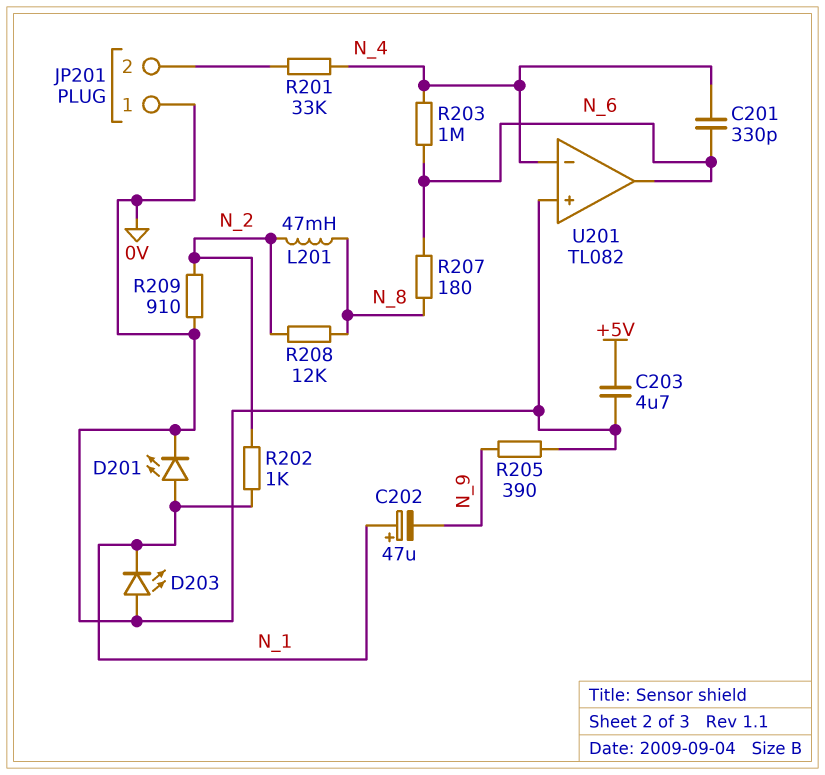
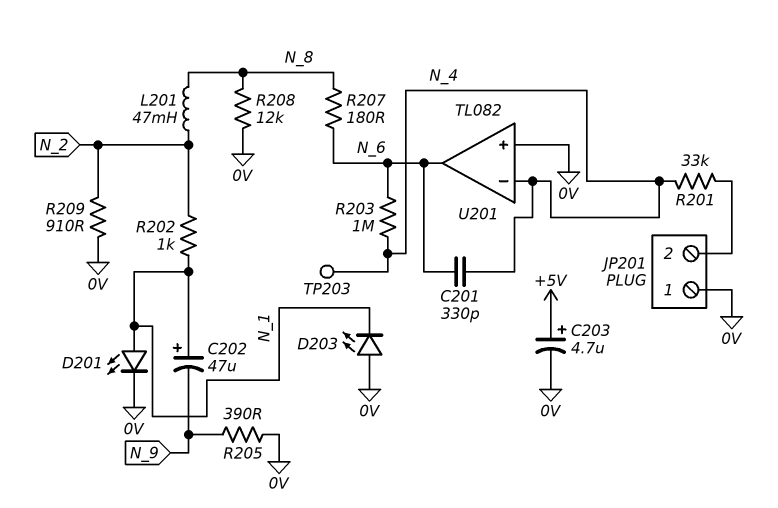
C203: 4.7uF (+5V, 0V) -> 4.7uF (plus +5V, minus 0V)
R208: 12k (N_2, N_8) -> 12k (0V, N_8)
TP203: none -> test point (N_4)

